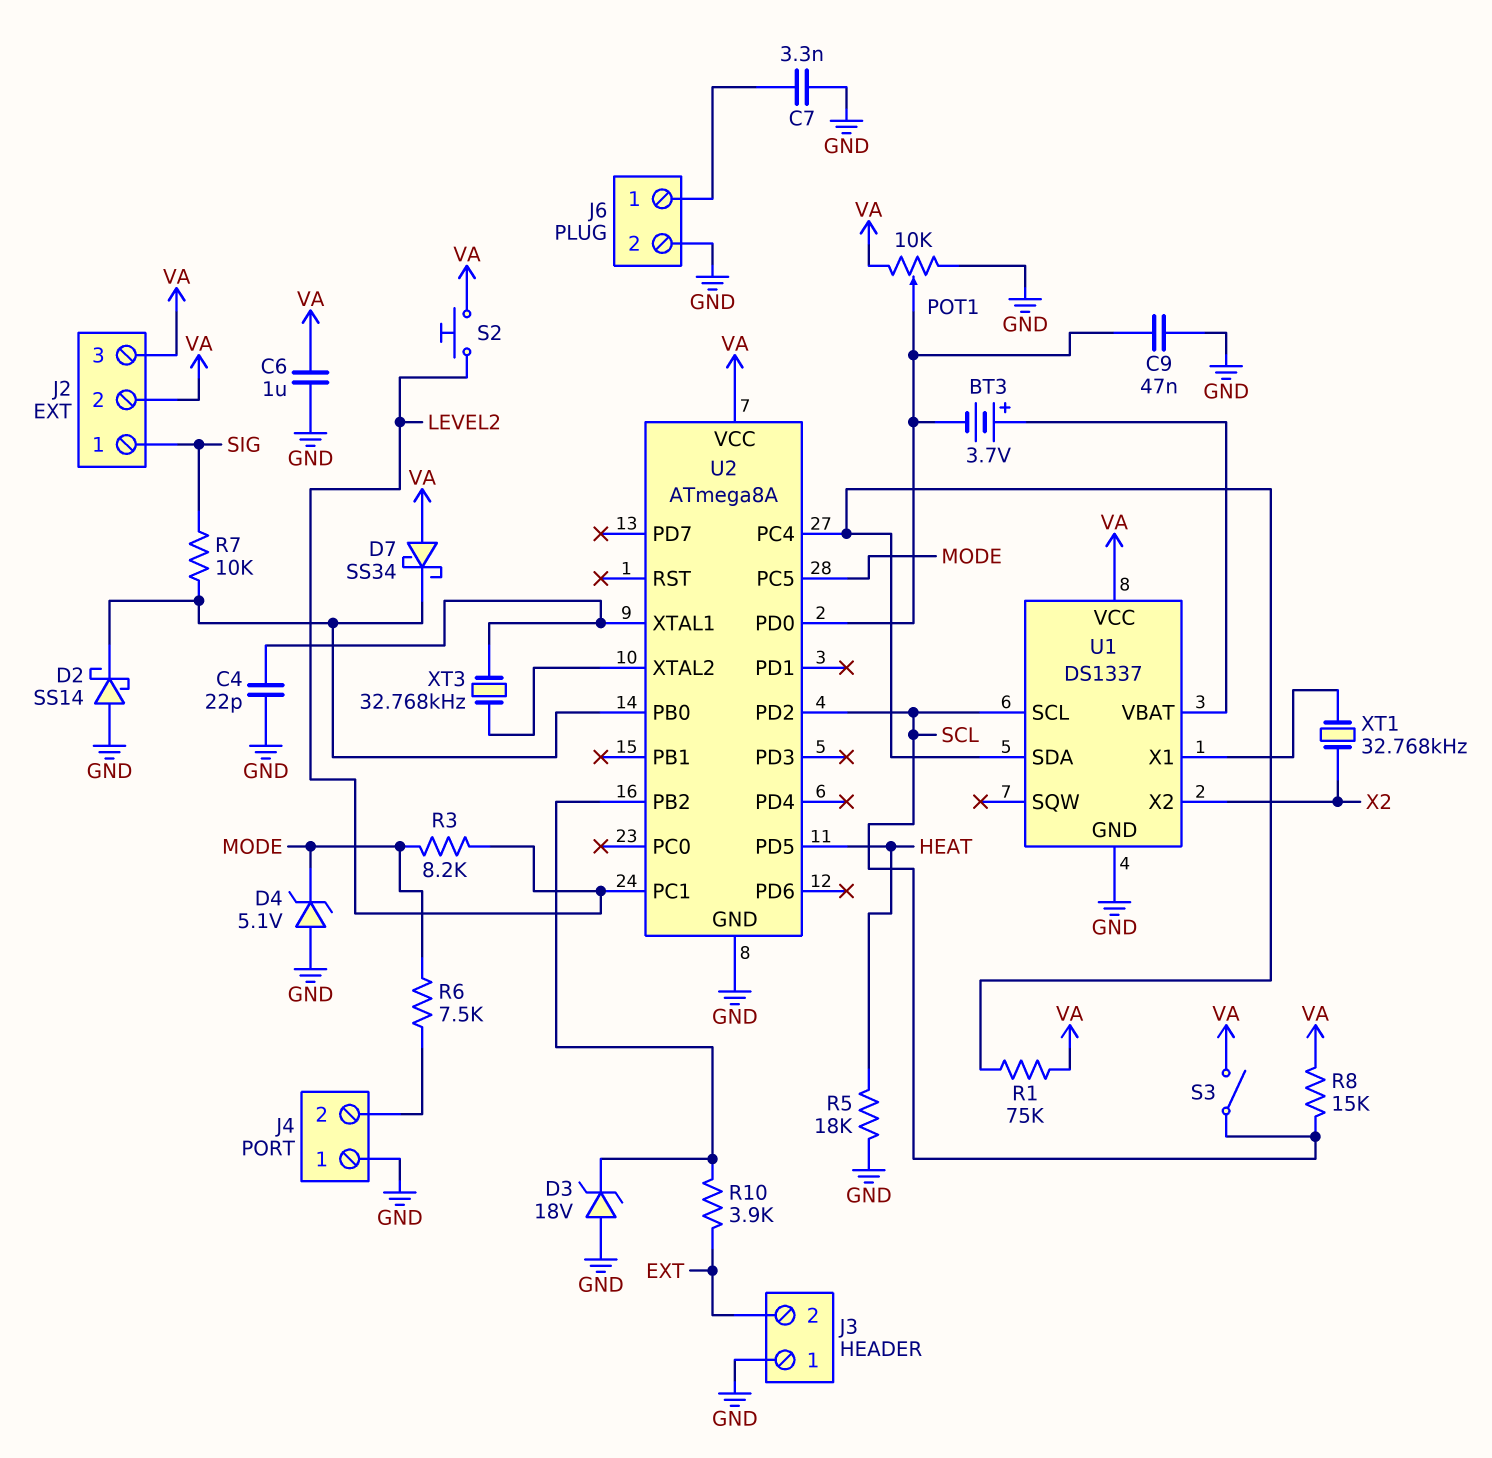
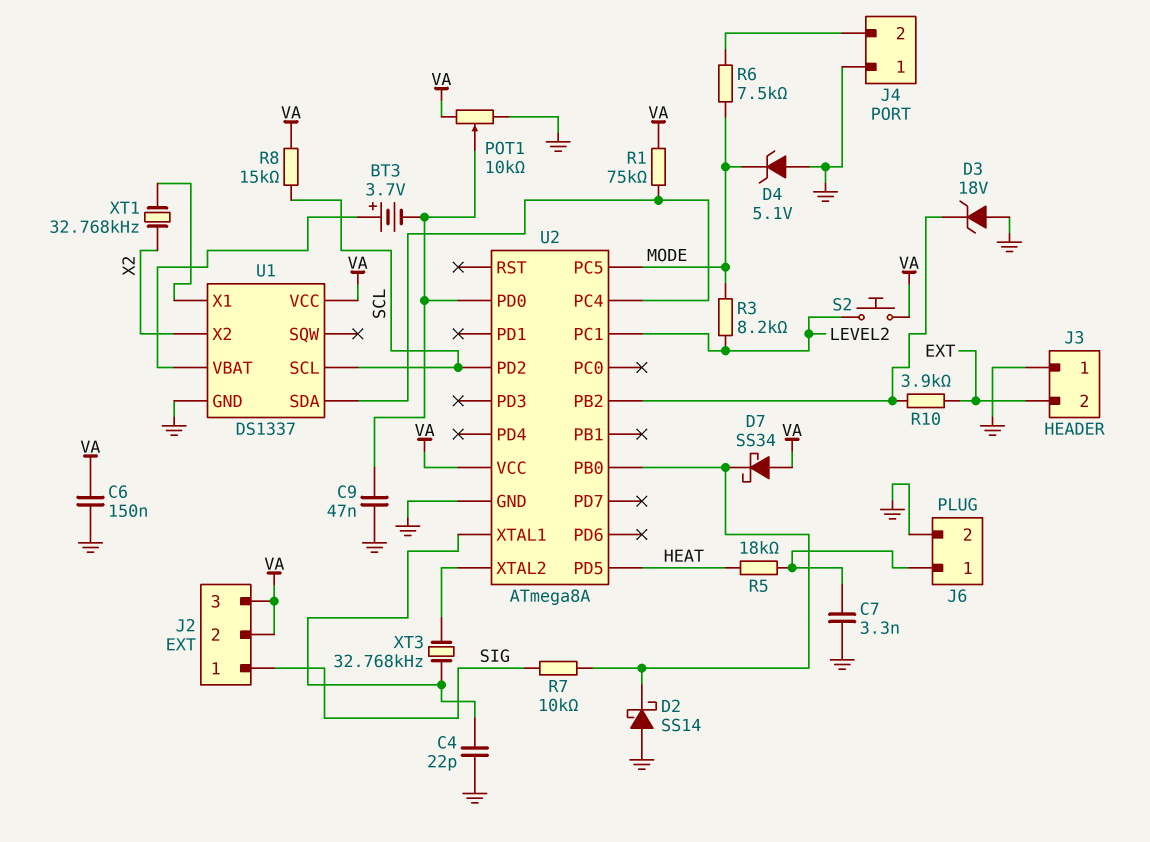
C6: 1uF (GND, VA) -> 150nF (GND, VA)
R5: 18k (GND, HEAT) -> 18k (HEAT, J6/1)
S3: switch (SCL, VA) -> none

